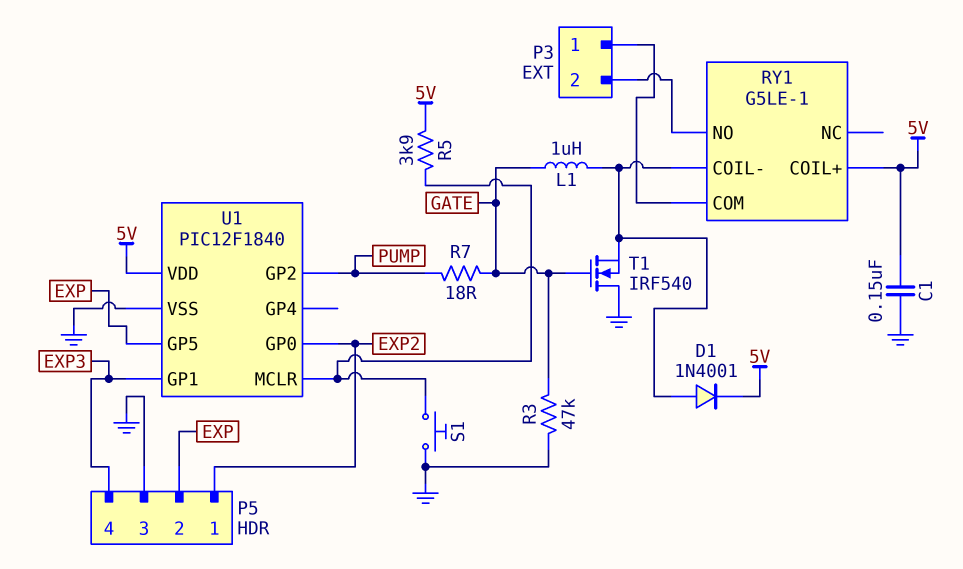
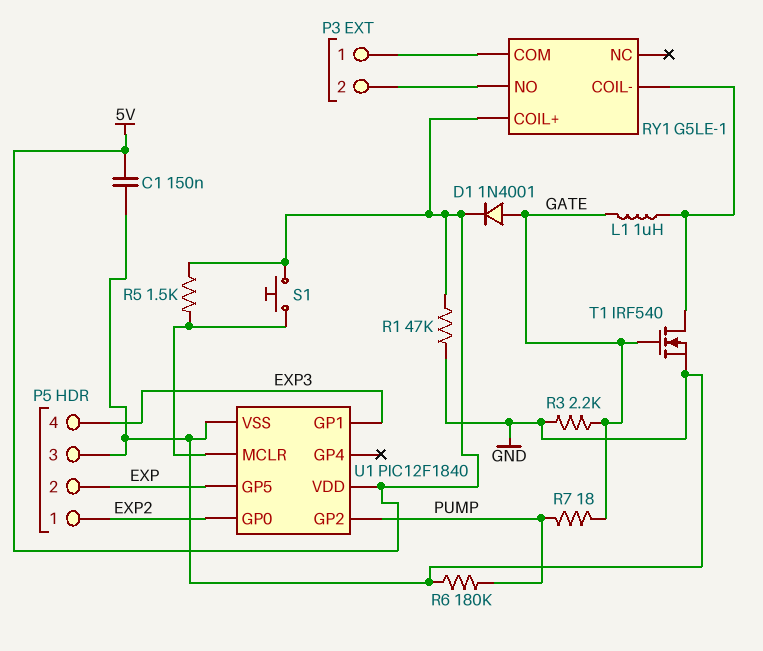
D1: diode 1N4001 (A RY1/COIL-, K 5V) -> diode 1N4001 (A GATE, K 5V)
R1: none -> 47k (5V, GND)
R3: 47k (GATE, GND) -> 2.2k (GATE, GND)
R5: 3.9k (5V, U1/MCLR) -> 1.5k (5V, U1/MCLR)
R6: none -> 180k (GND, PUMP)
S1: button (GND, U1/MCLR) -> button (5V, U1/MCLR)
T1: NMOS IRF540 (G GATE, D GND, S RY1/COIL-) -> NMOS IRF540 (G GATE, D RY1/COIL-, S GND)

